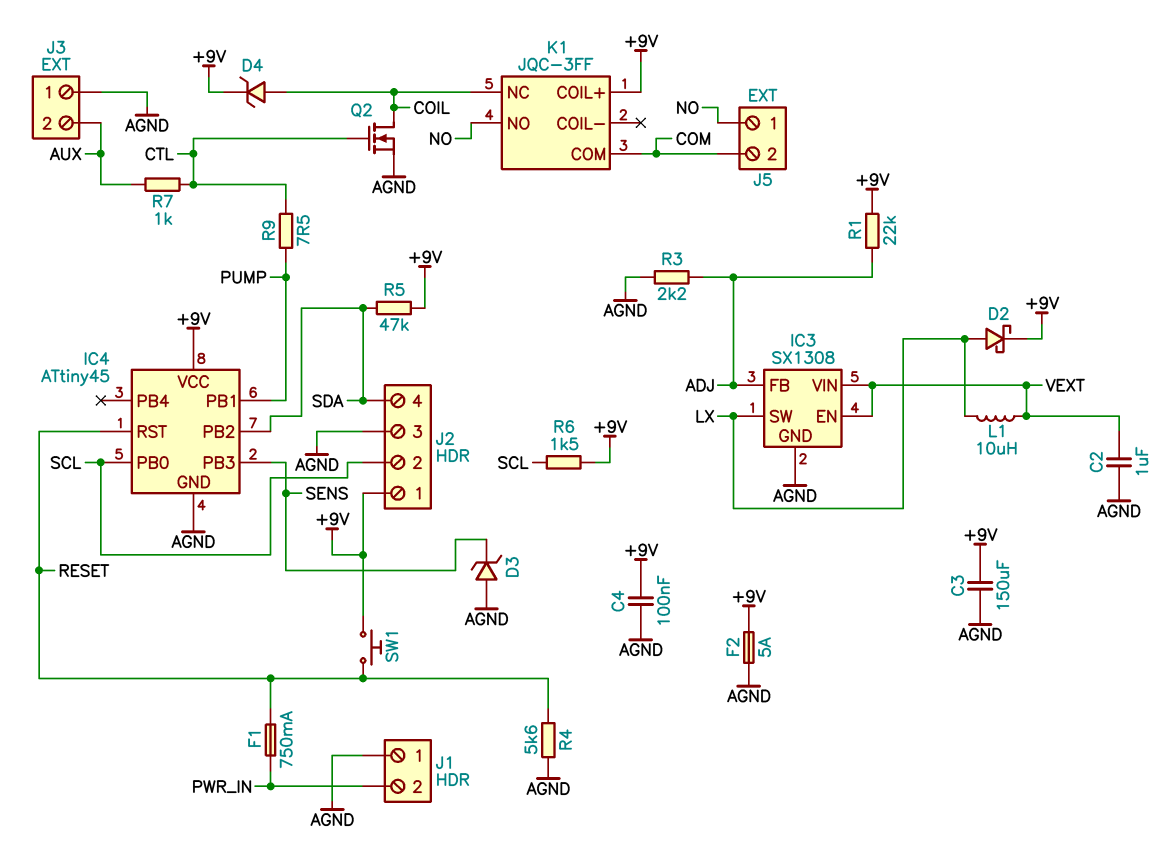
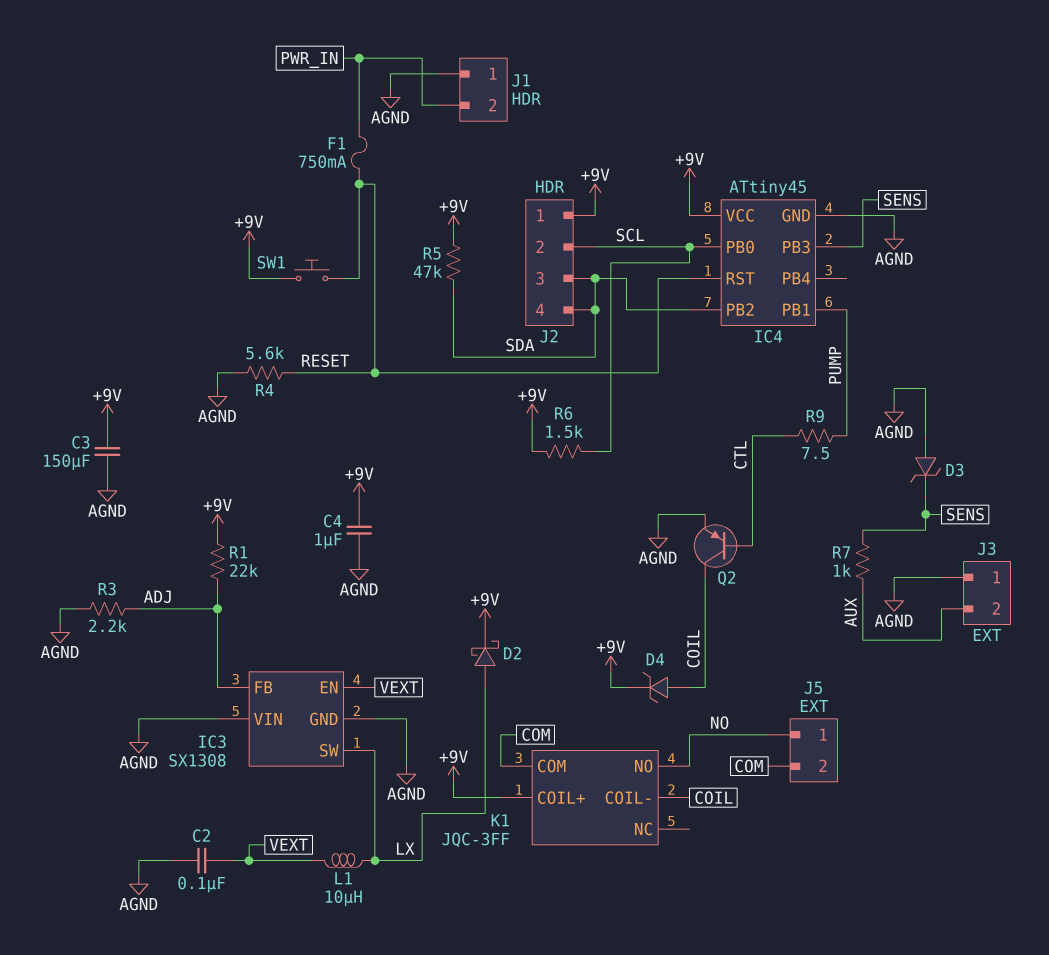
C2: 1uF (AGND, VEXT) -> 100nF (AGND, VEXT)
C4: 100nF (+9V, AGND) -> 1uF (+9V, AGND)
F2: 5A (+9V, AGND) -> none
IC3 pin VIN: VEXT -> AGND
J2 pin 3: AGND -> SDA
K1 pin COIL-: none -> COIL
K1 pin NC: COIL -> none
Q2: NMOS (G CTL, D COIL, S AGND) -> PNP (B CTL, C COIL, E AGND)
R7: 1k (AUX, CTL) -> 1k (AUX, SENS)

